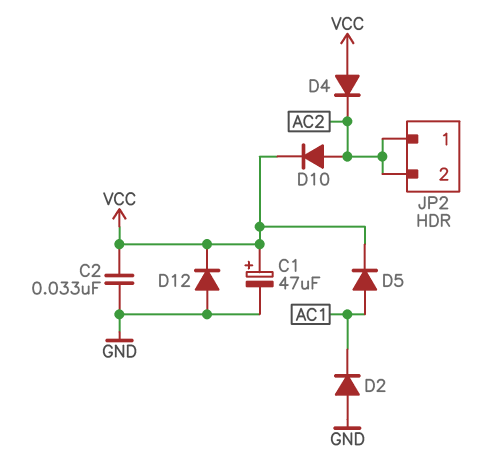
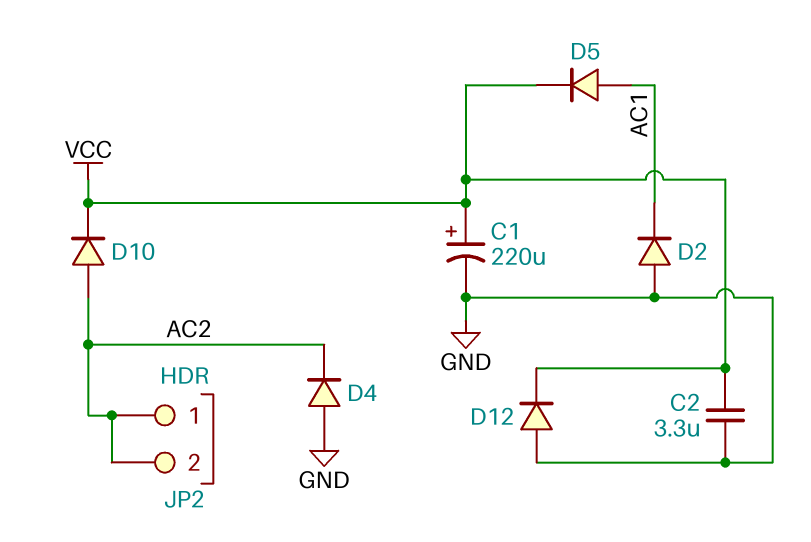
C1: 47uF (plus VCC, minus GND) -> 220uF (plus VCC, minus GND)
C2: 33nF (GND, VCC) -> 3.3uF (GND, VCC)
D4: diode (A VCC, K AC2) -> diode (A GND, K AC2)

